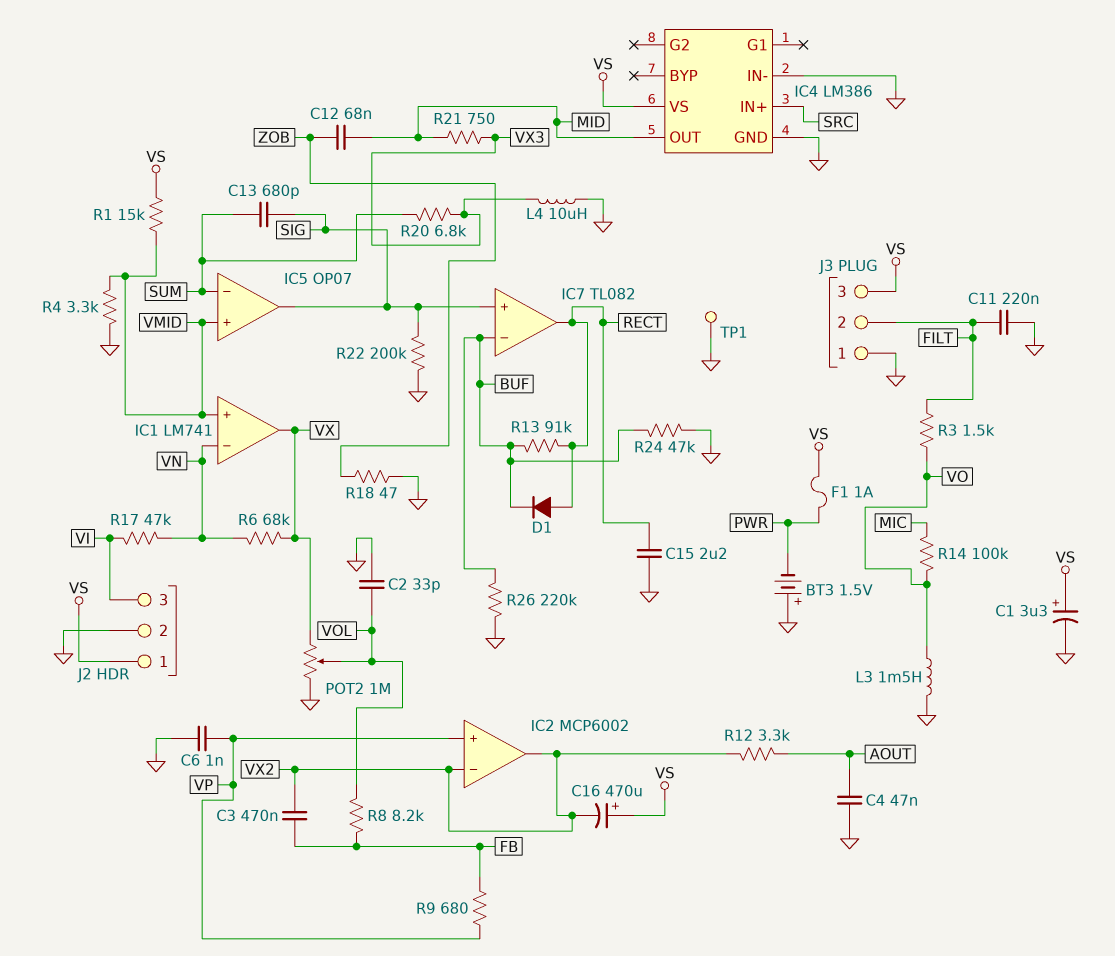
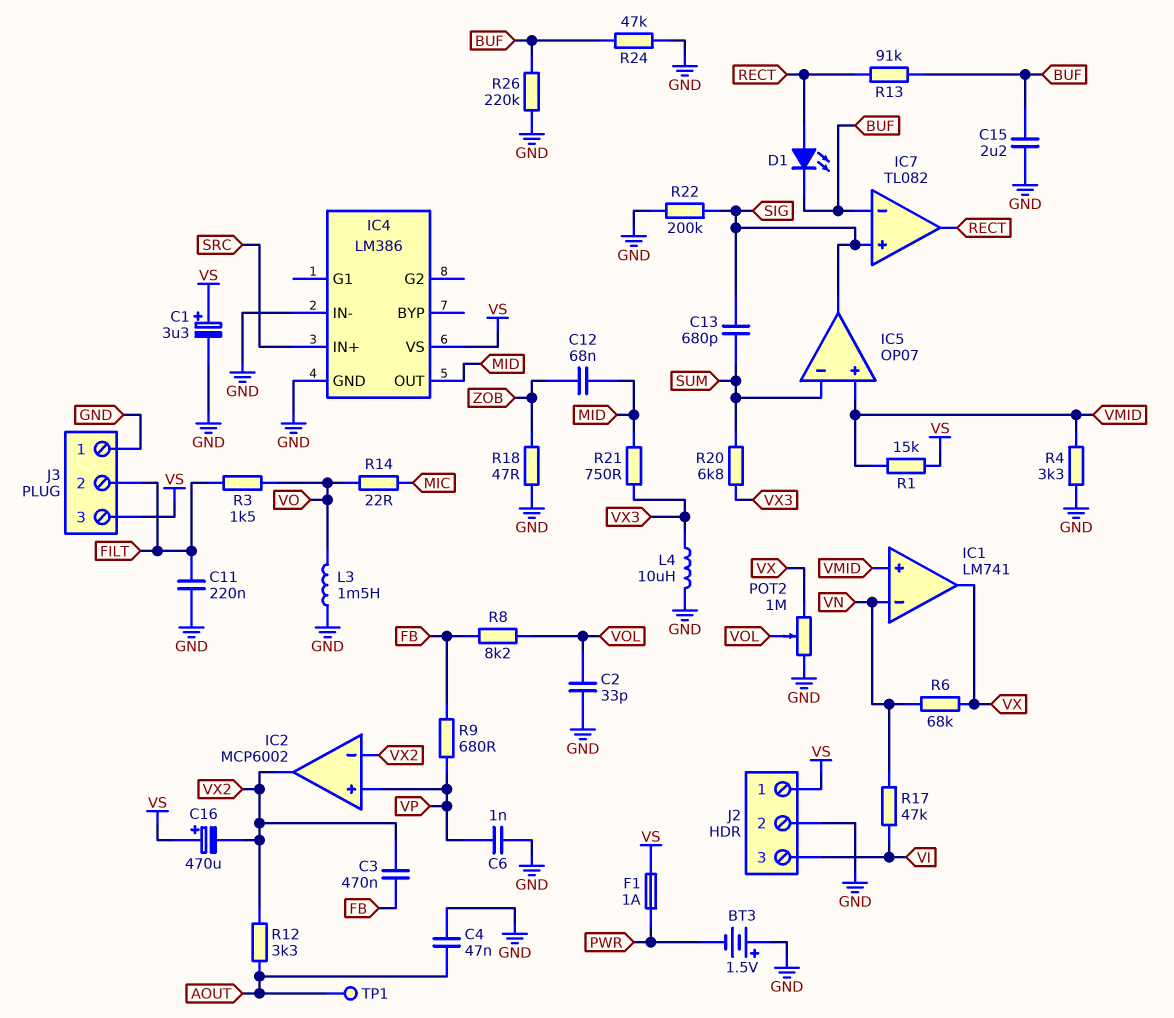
C15: 2.2uF (GND, RECT) -> 2.2uF (BUF, GND)
D1: diode (A RECT, K BUF) -> LED (A RECT, K BUF)
R14: 100k (MIC, VO) -> 22 (MIC, VO)
TP1: test point (GND) -> test point (AOUT)

